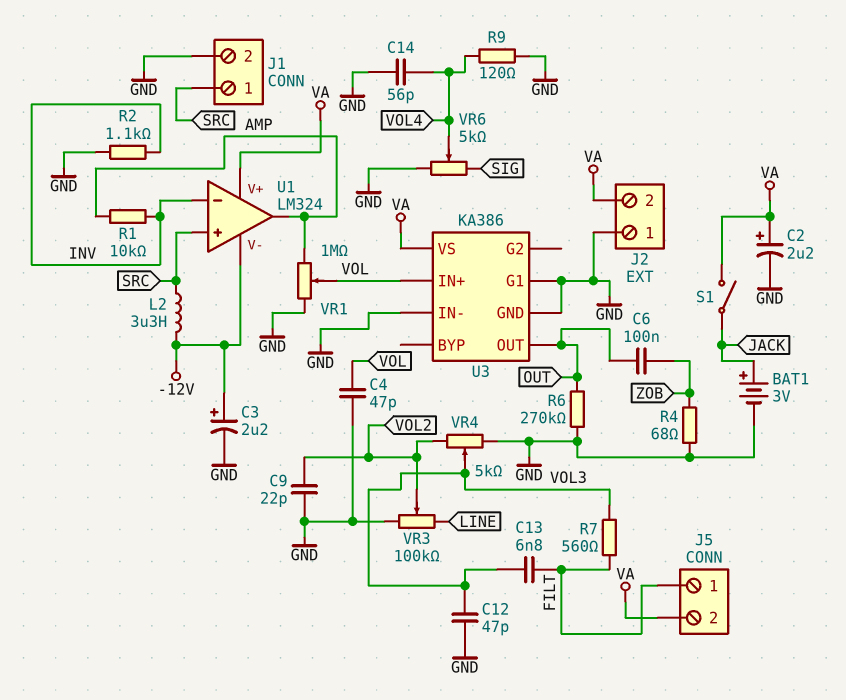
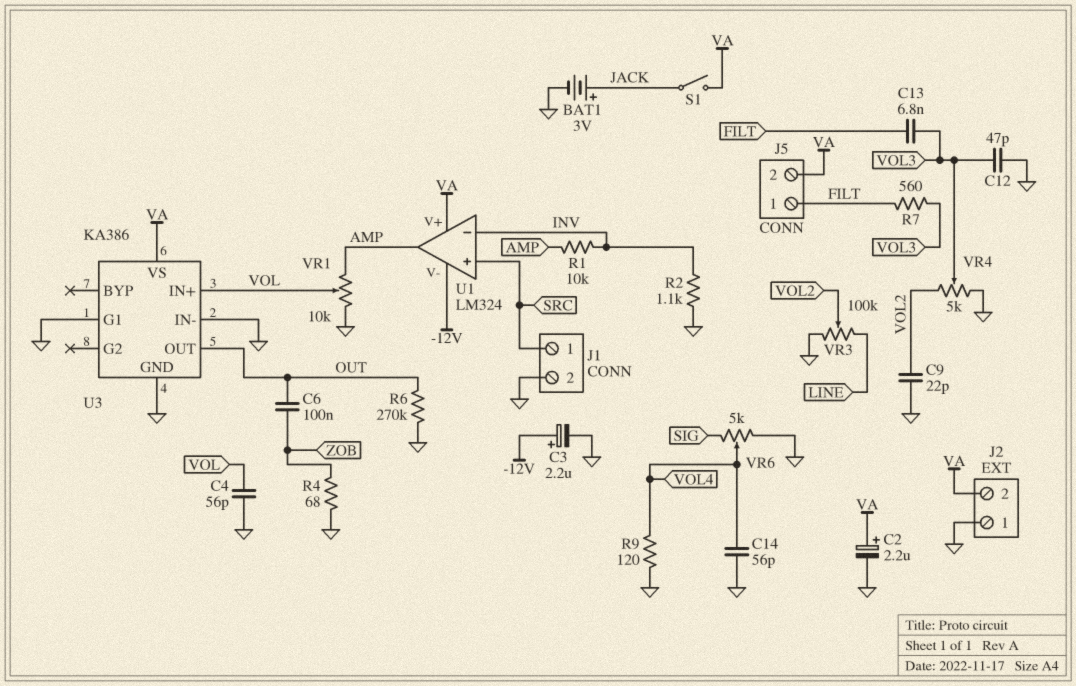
C4: 47pF (GND, VOL) -> 56pF (GND, VOL)
L2: 3.3uH (-12V, SRC) -> none
VR1: 1M (AMP, GND, wiper VOL) -> 10k (AMP, GND, wiper VOL)

